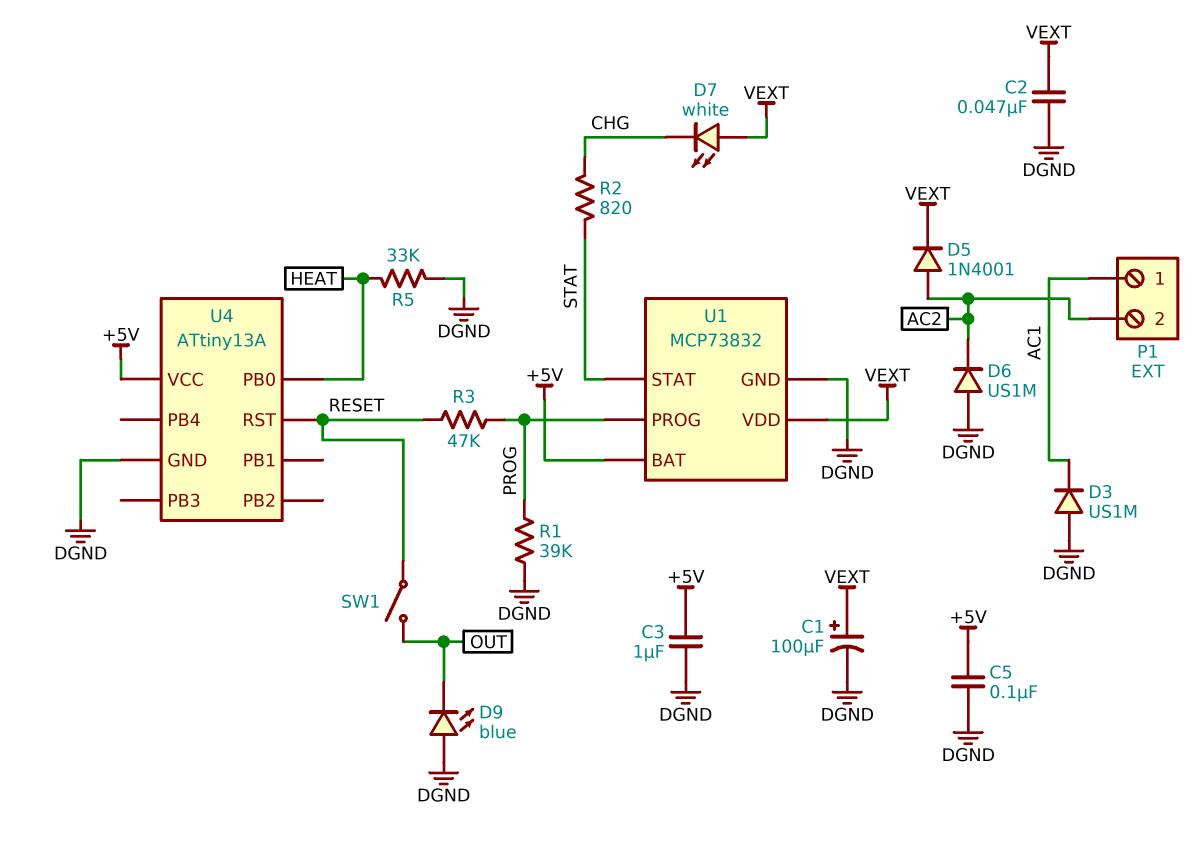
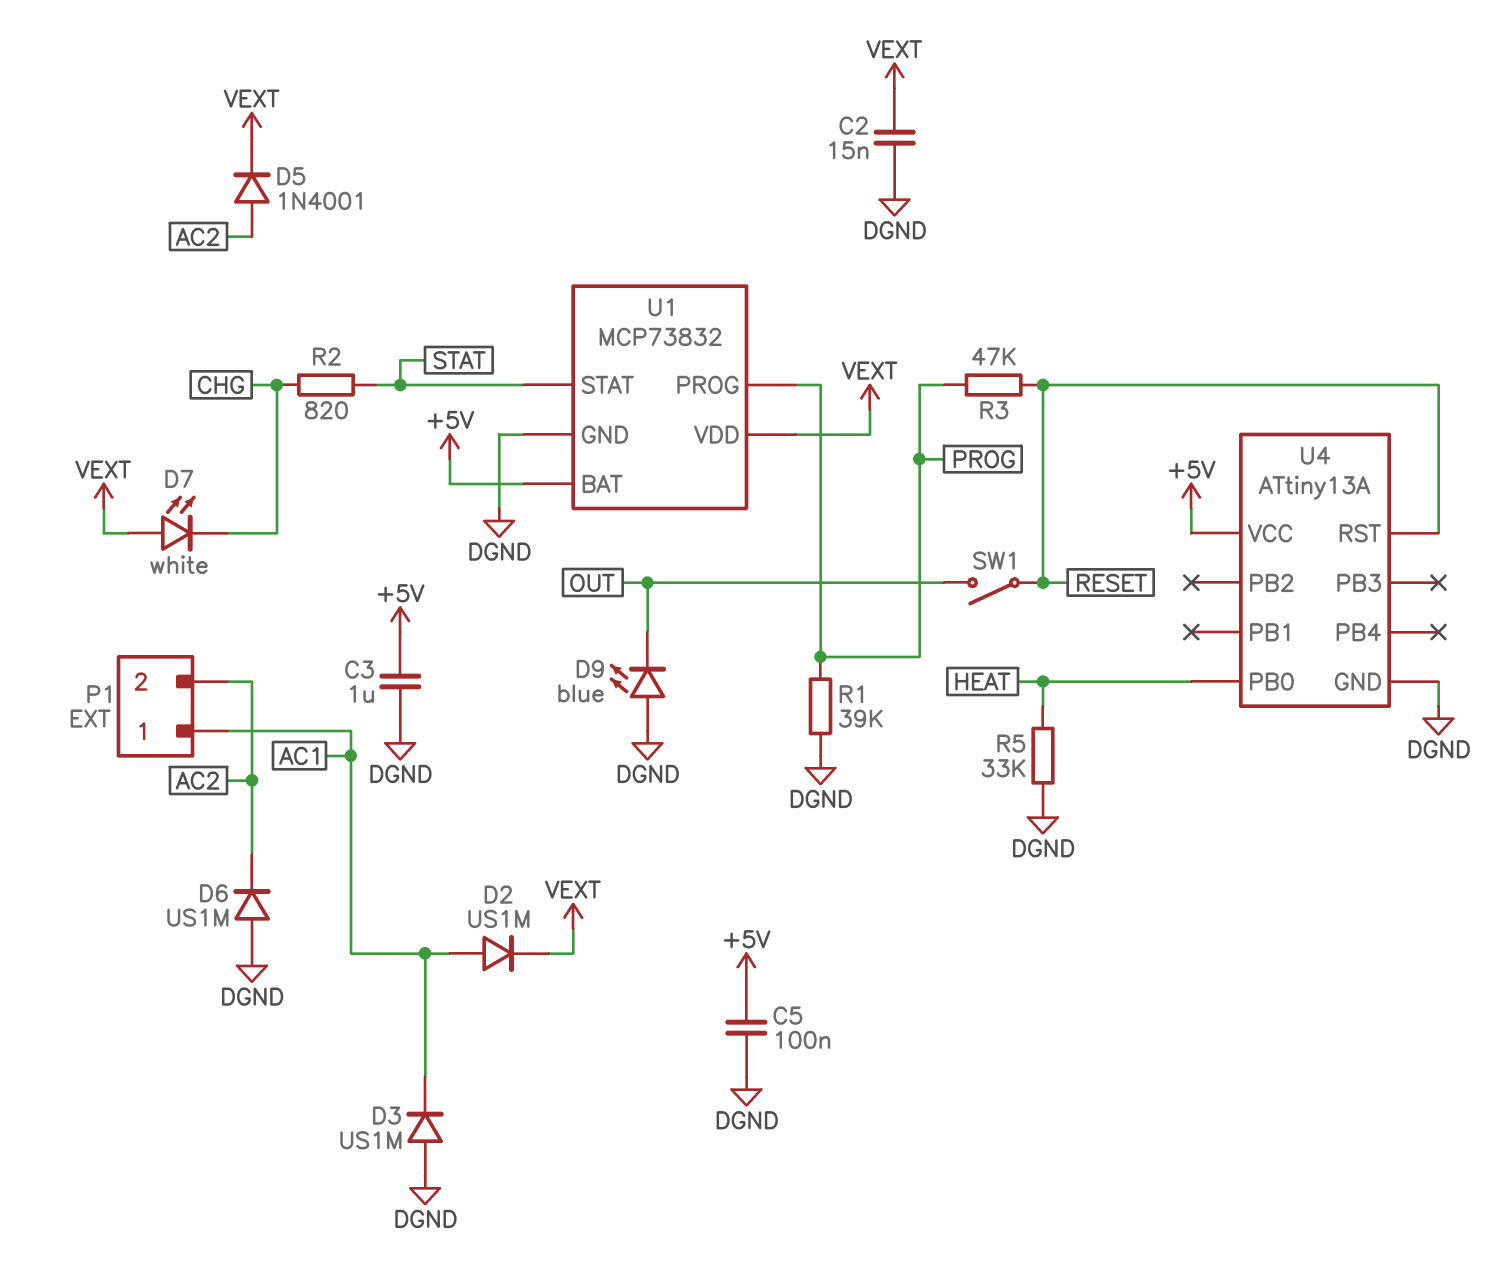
C1: 100uF (plus VEXT, minus DGND) -> none
C2: 47nF (DGND, VEXT) -> 15nF (DGND, VEXT)
D2: none -> diode US1M (A AC1, K VEXT)

